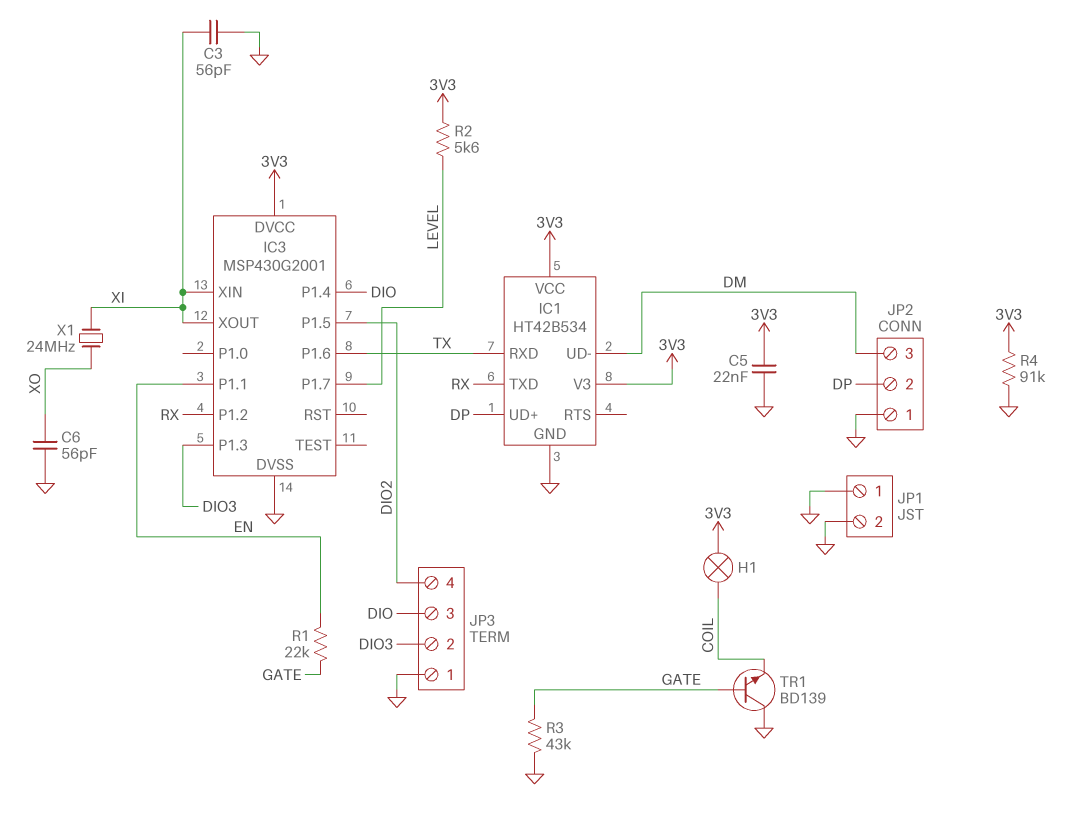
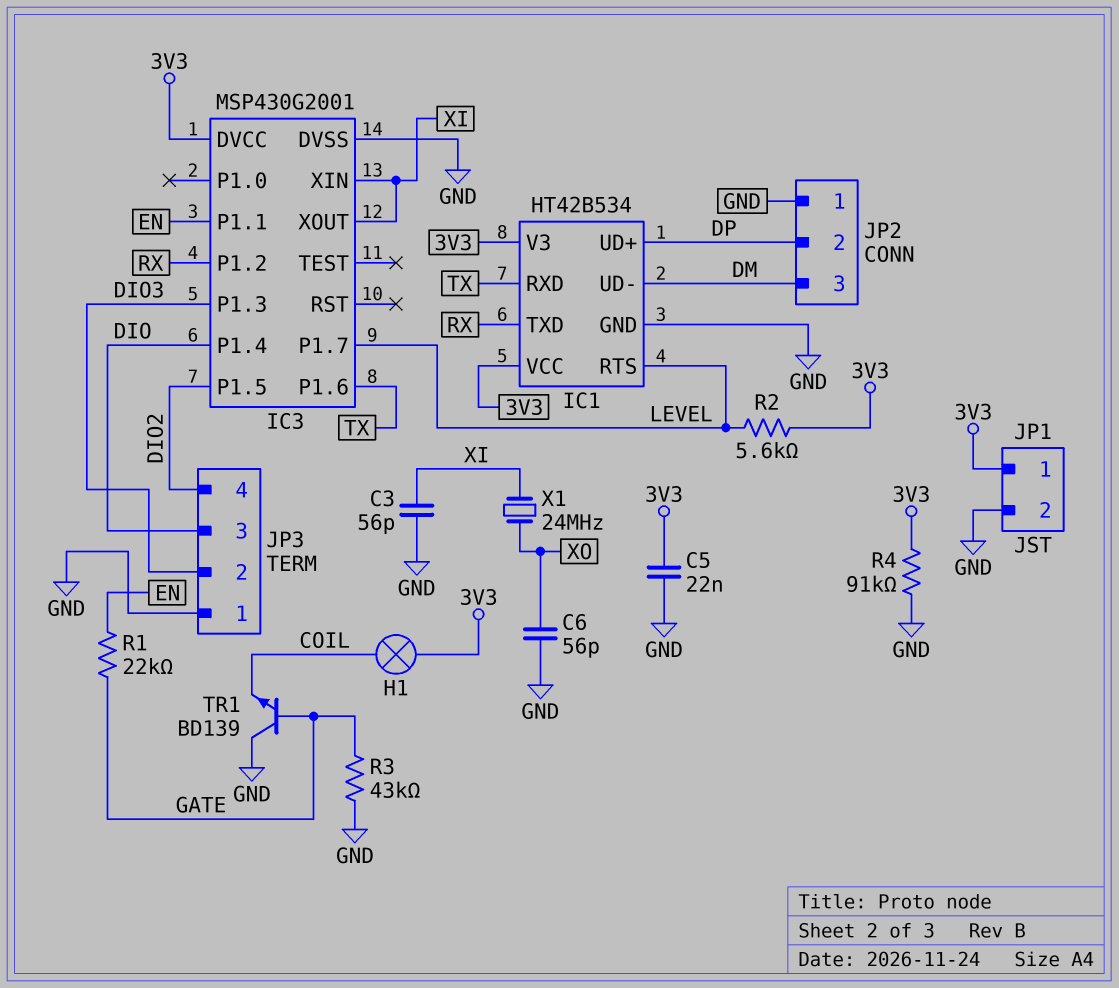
IC1 pin RTS: none -> LEVEL
JP1 pin 1: GND -> 3V3

